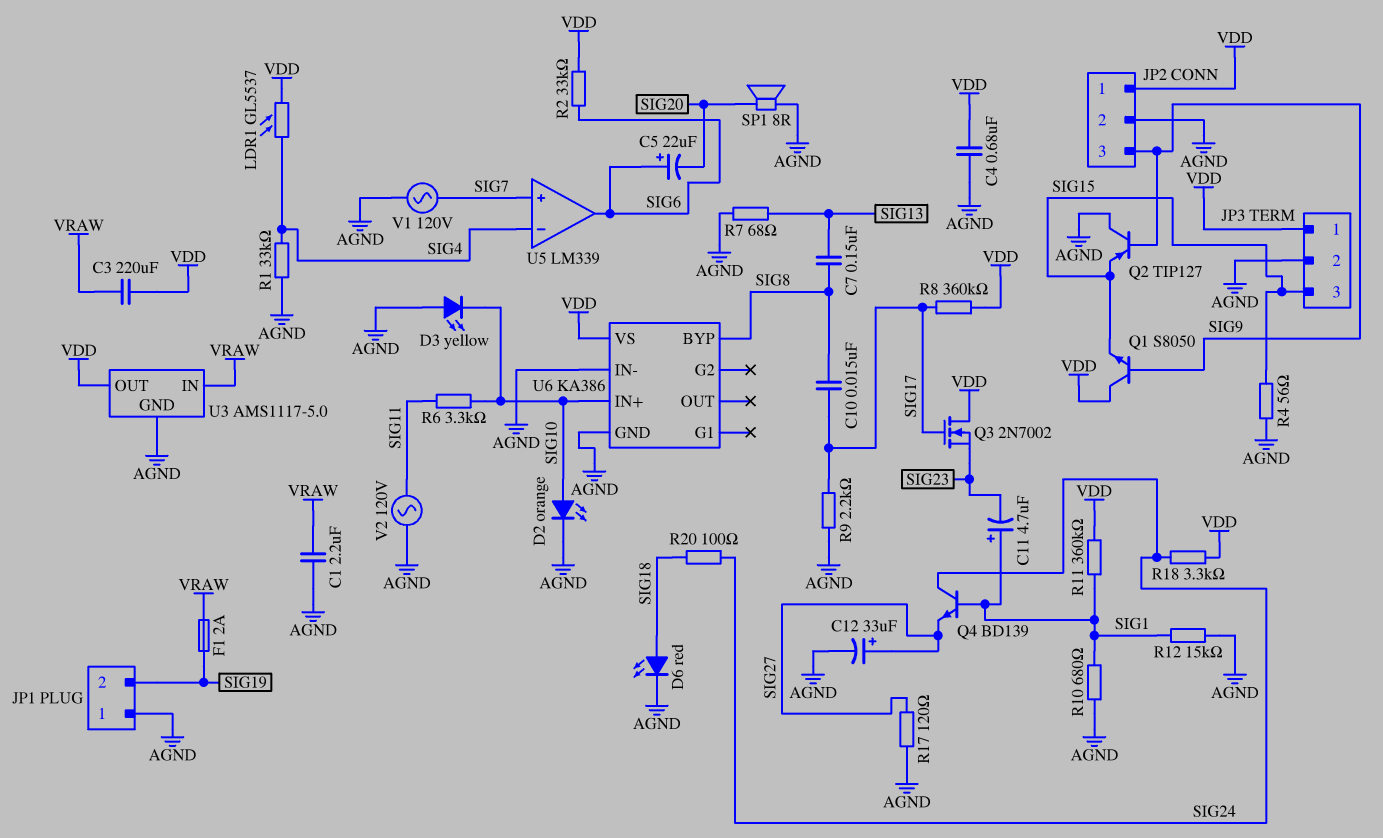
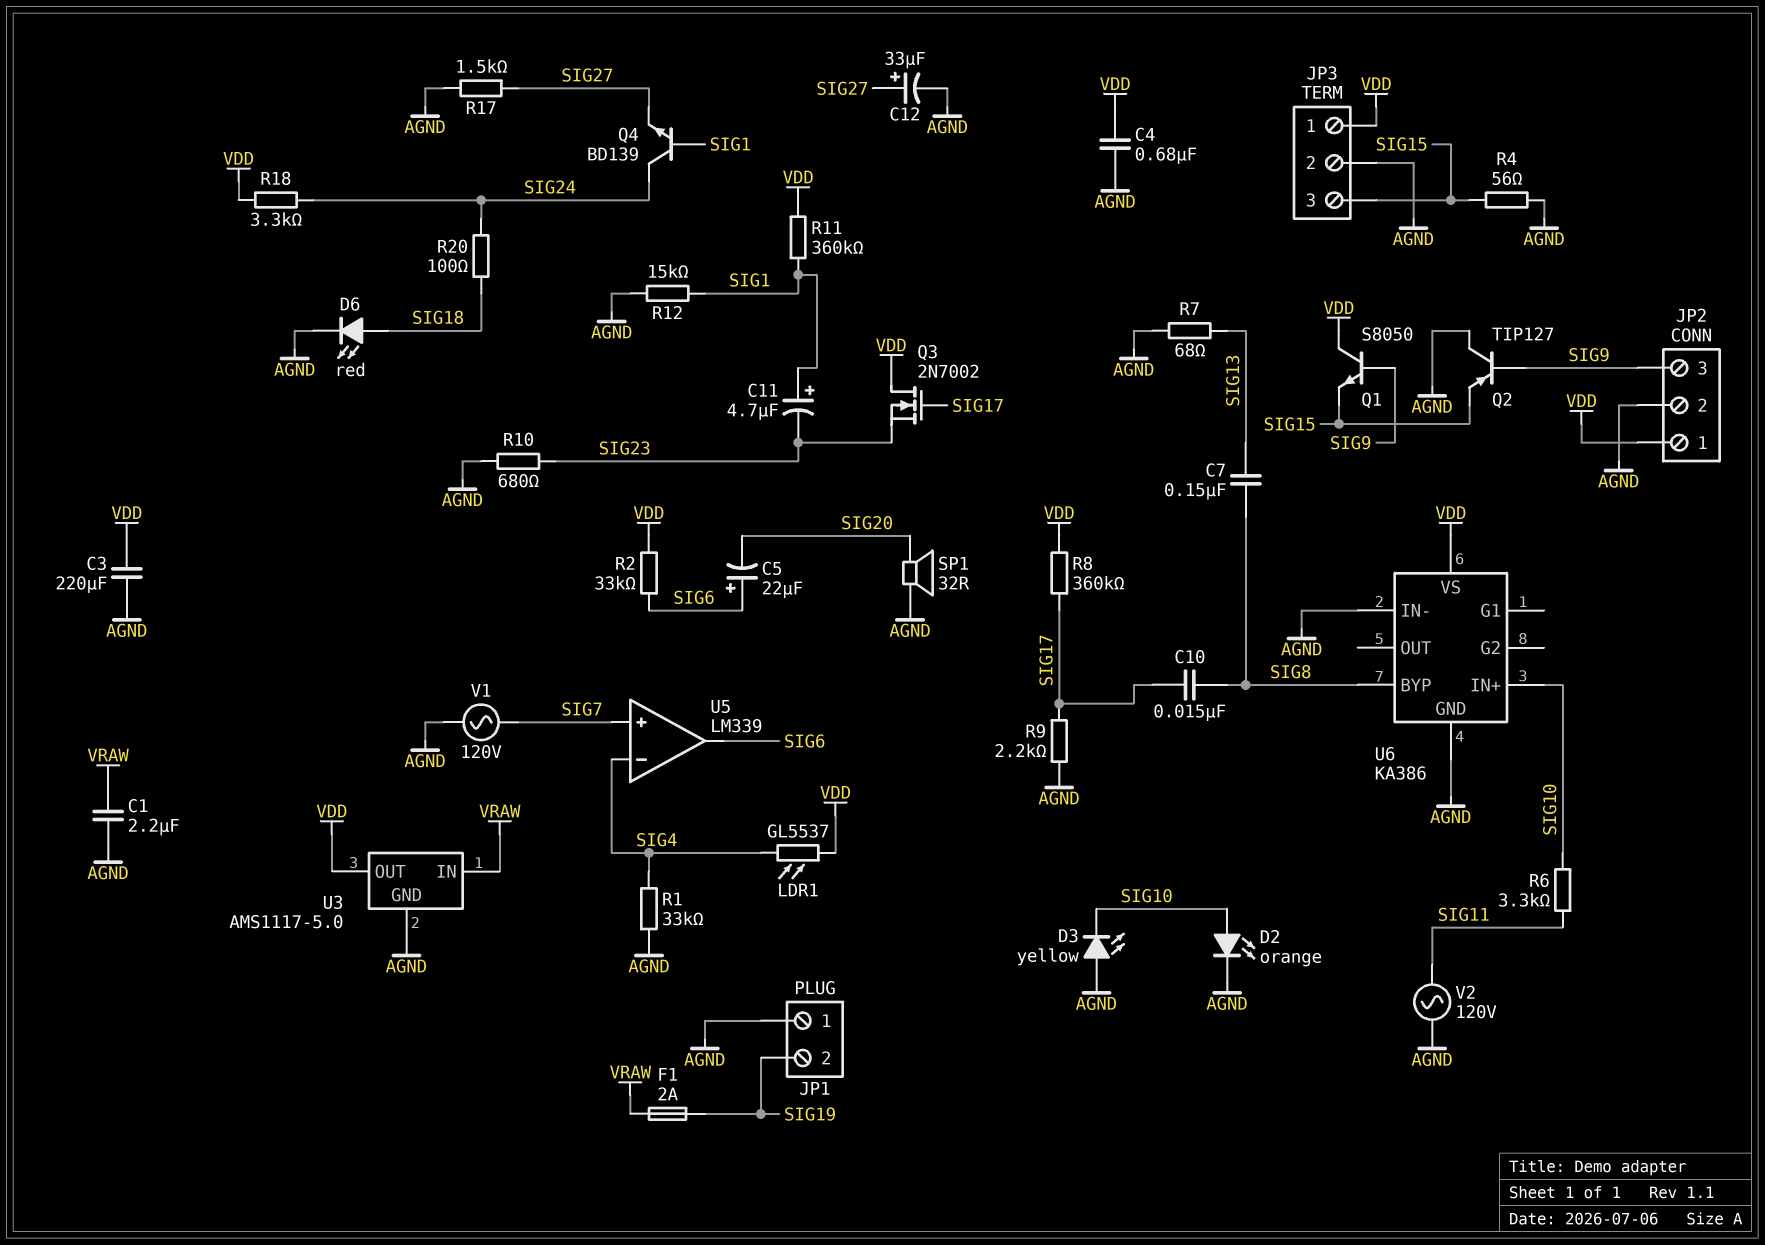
C3: 220uF (VDD, VRAW) -> 220uF (AGND, VDD)
R10: 680 (AGND, SIG1) -> 680 (AGND, SIG23)
R17: 120 (AGND, SIG27) -> 1.5k (AGND, SIG27)
SP1: speaker 8R (AGND, SIG20) -> speaker 32R (AGND, SIG20)

